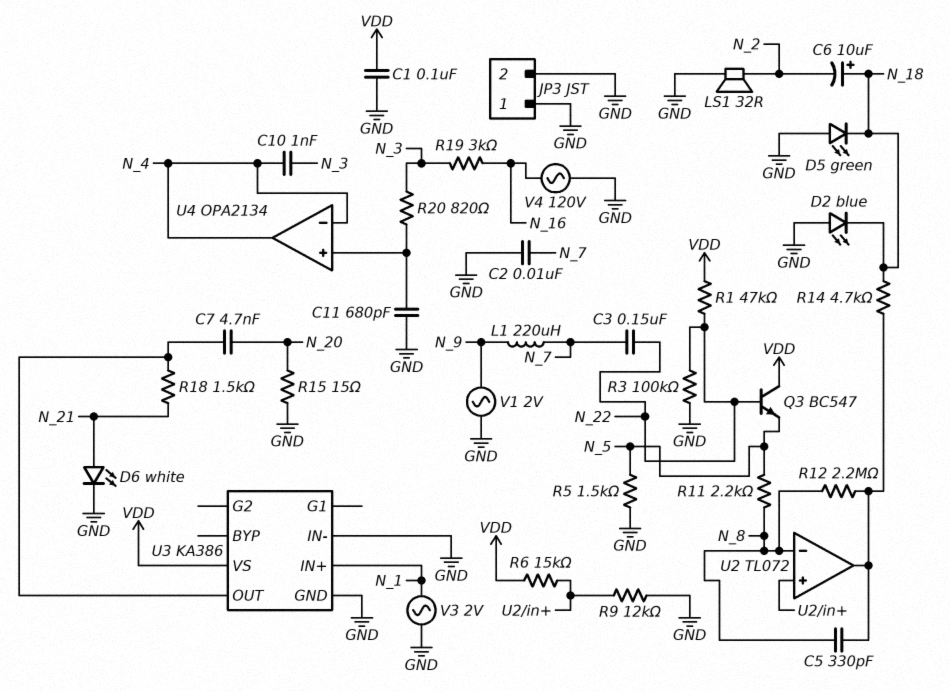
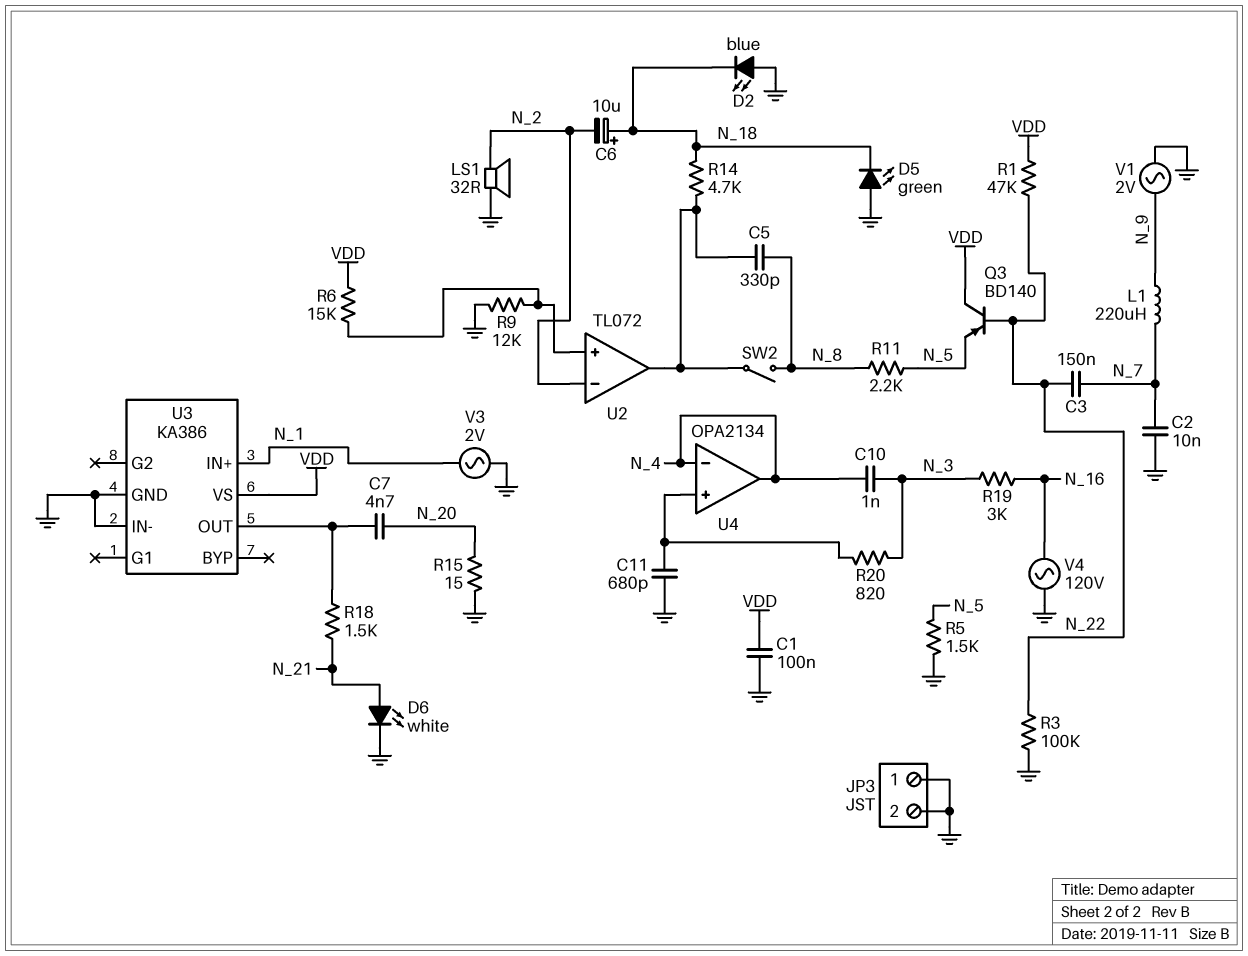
Q3: NPN BC547 (B N_22, C VDD, E N_5) -> PNP BD140 (B N_22, C VDD, E N_5)
R12: 2.2M (N_8, U2/out) -> none
SW2: none -> switch (N_8, U2/out)
U2 pin in-: N_8 -> N_2

